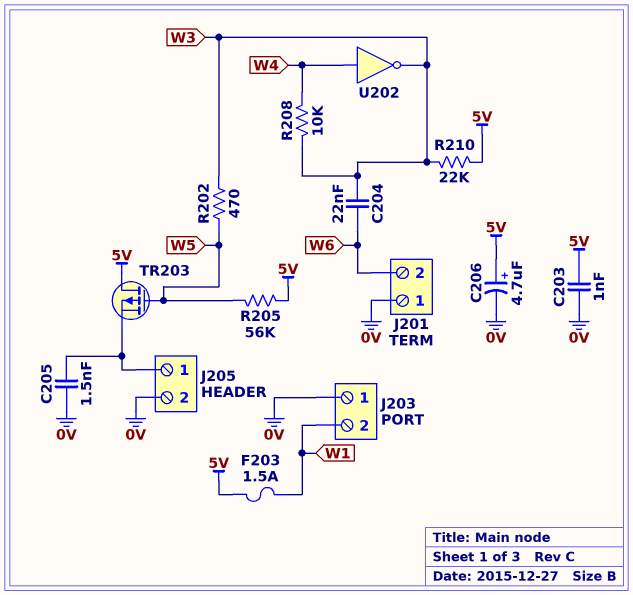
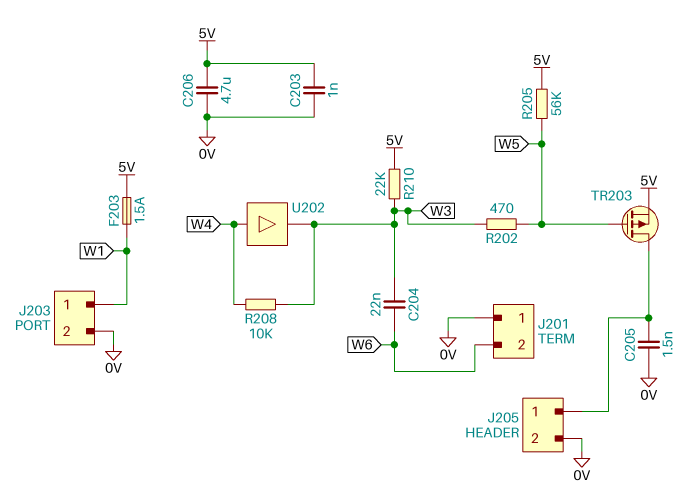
C206: 4.7uF (plus 5V, minus 0V) -> 4.7uF (0V, 5V)
J203 pin 1: 0V -> W1
J203 pin 2: W1 -> 0V
TR203: PMOS (G W5, D 5V, S J205/1) -> PMOS (G W5, D J205/1, S 5V)
U202: NOT (in W4, out W3) -> buffer (in W4, out W3)

